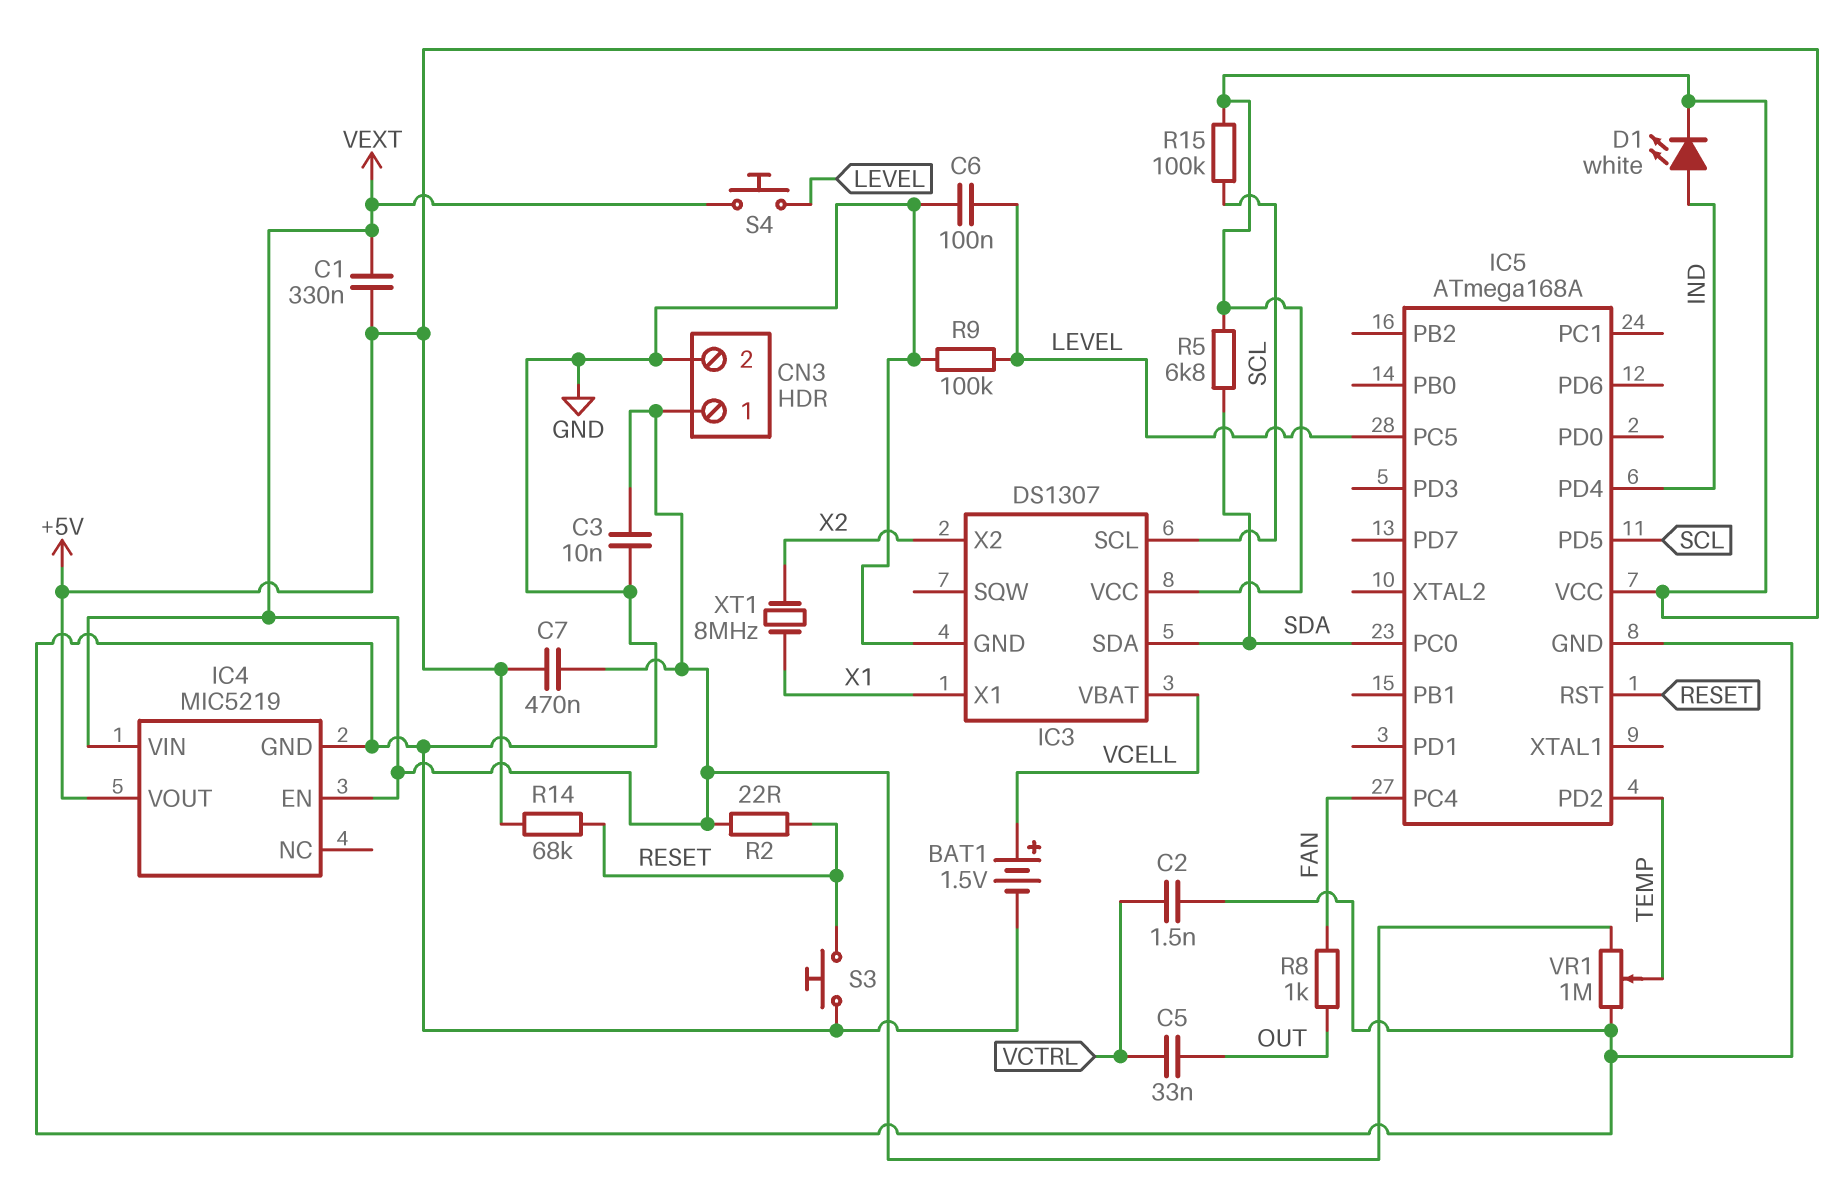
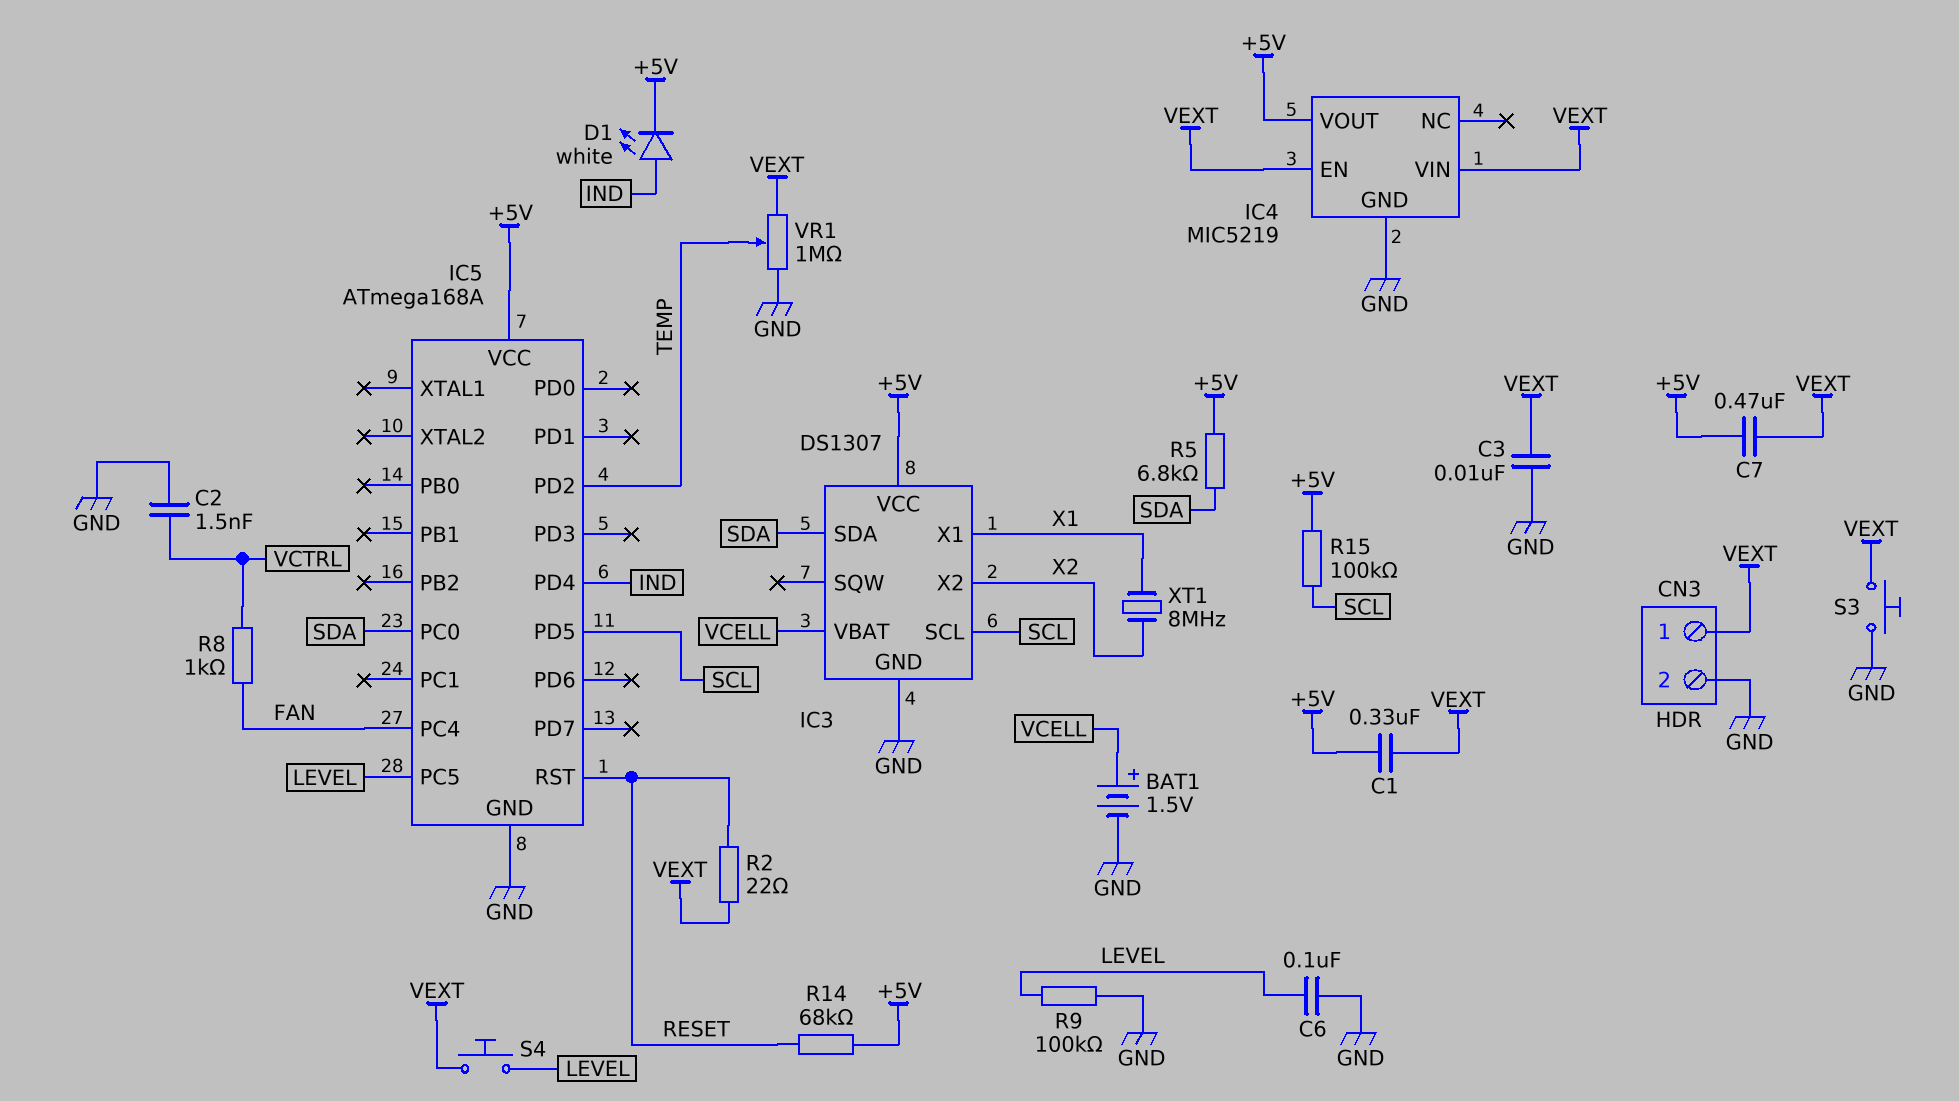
C5: 33nF (OUT, VCTRL) -> none
R8: 1k (FAN, OUT) -> 1k (FAN, VCTRL)
S3: button (GND, RESET) -> button (GND, VEXT)

